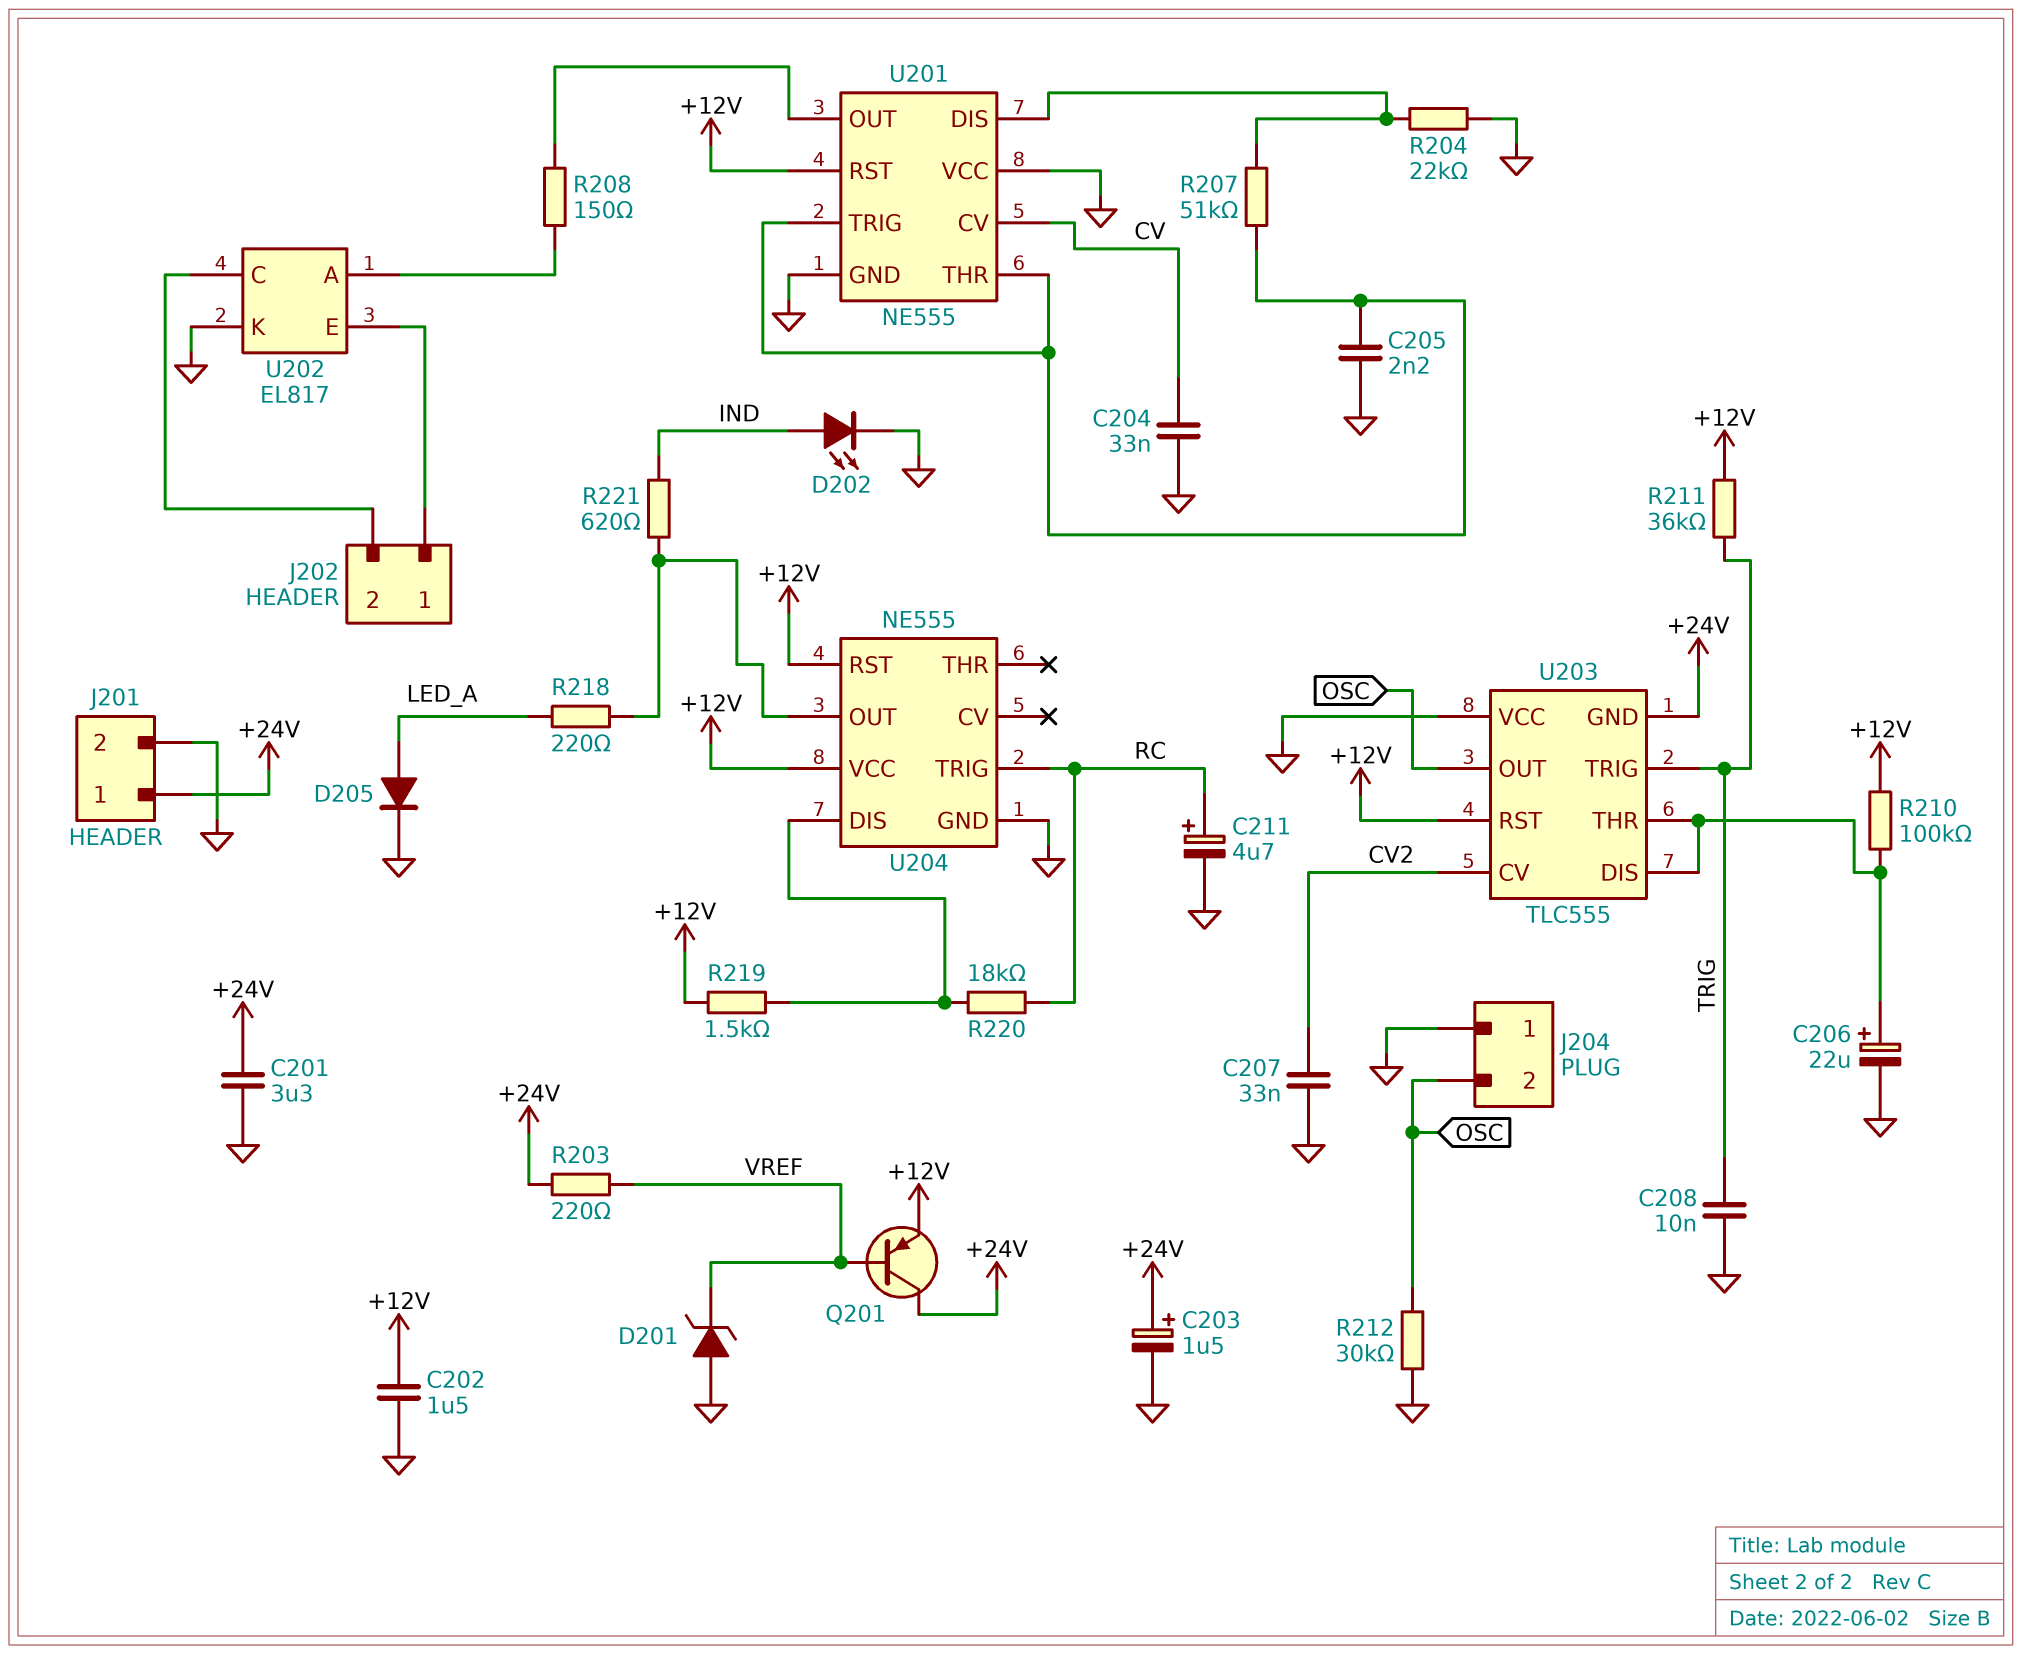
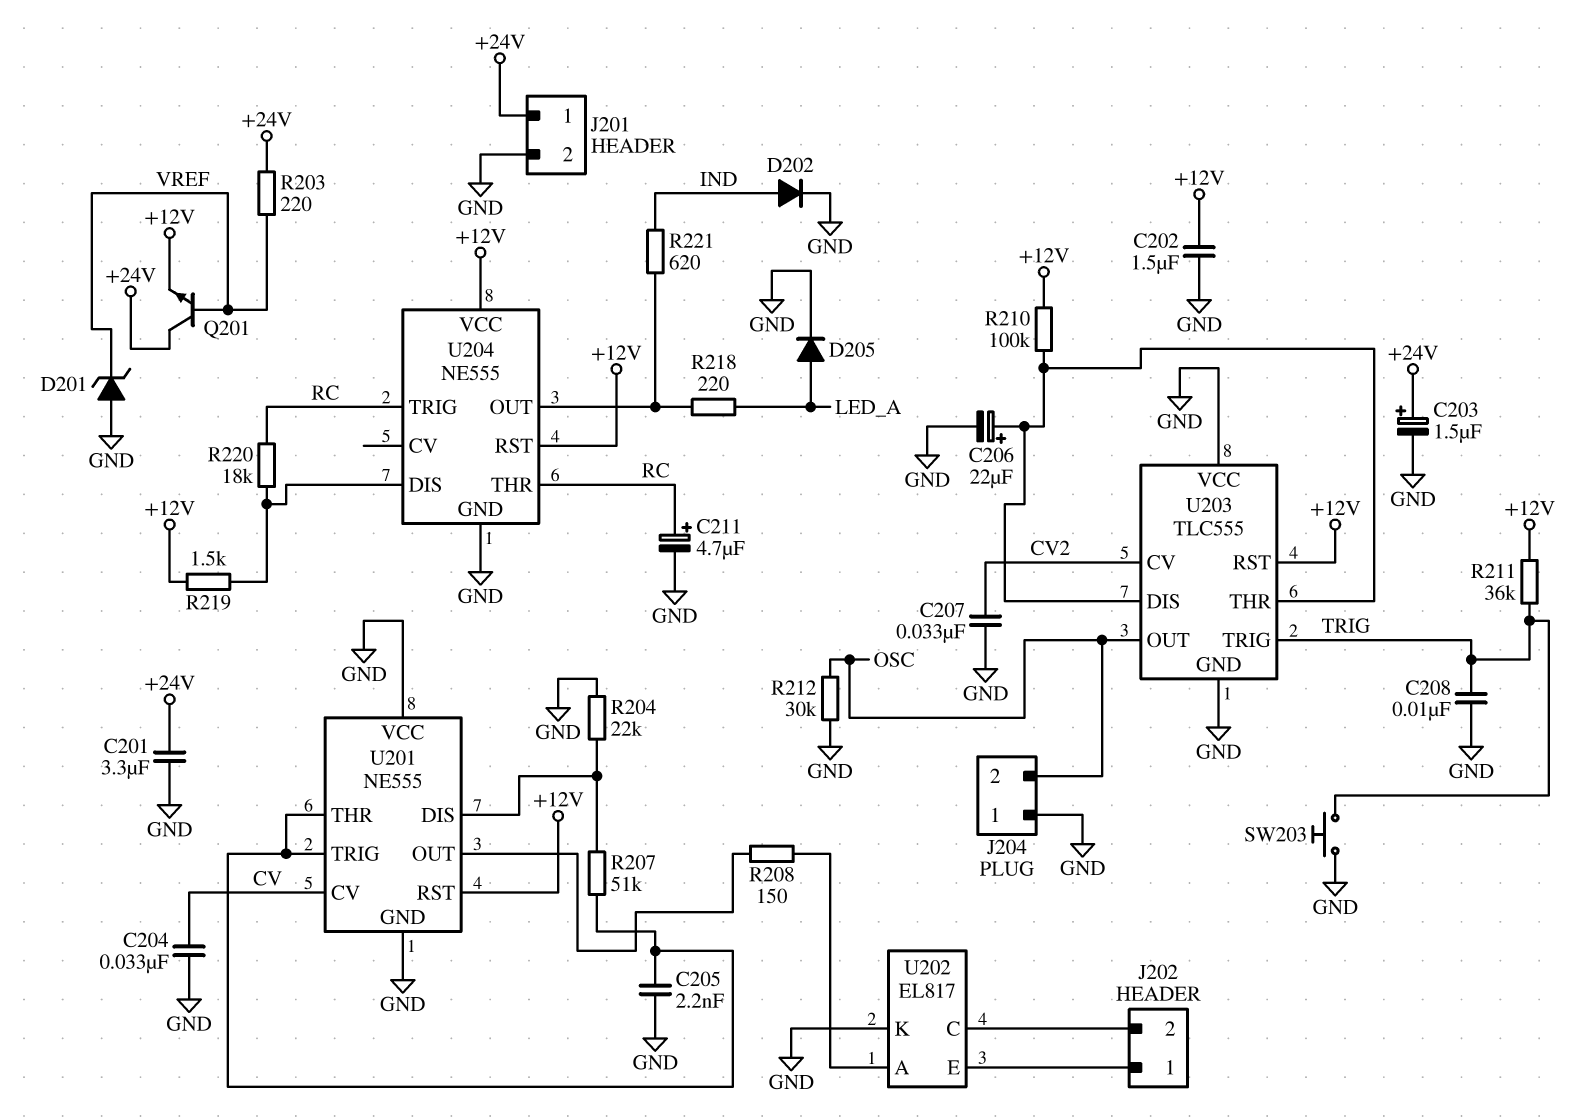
D202: LED (A IND, K GND) -> diode (A IND, K GND)
Q201: PNP (B VREF, C +24V, E +12V) -> NPN (B VREF, C +24V, E +12V)
SW203: none -> button (GND, TRIG)
U203 pin GND: +24V -> GND
U204 pin THR: none -> RC

